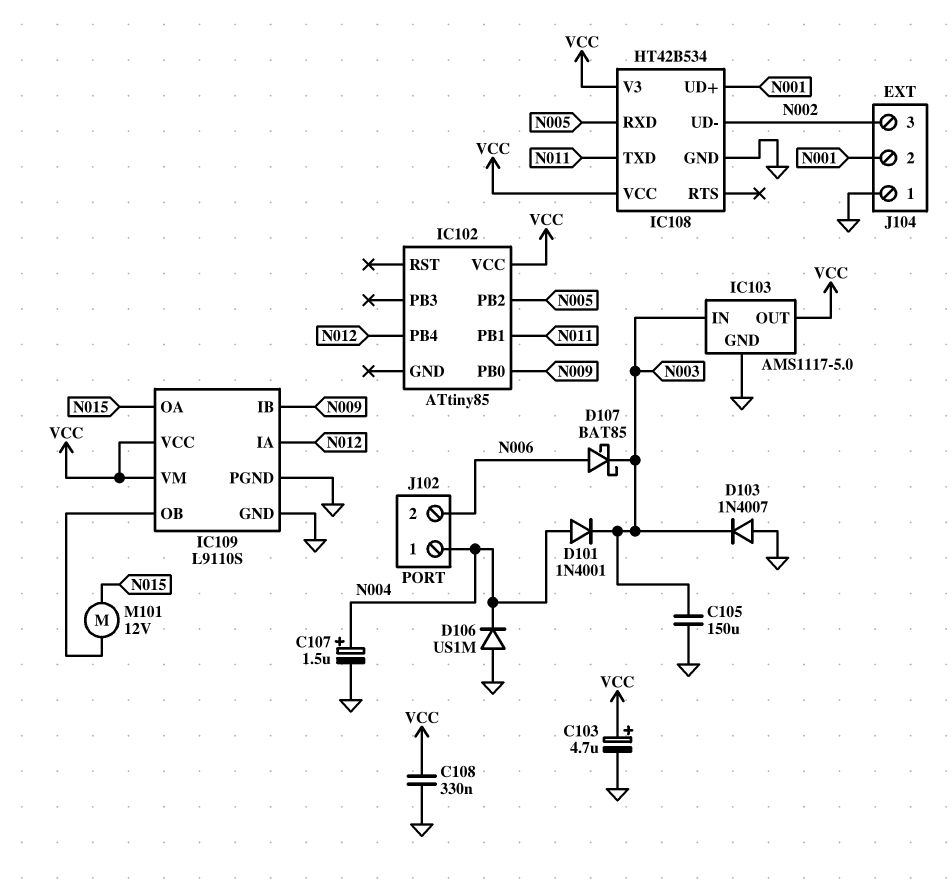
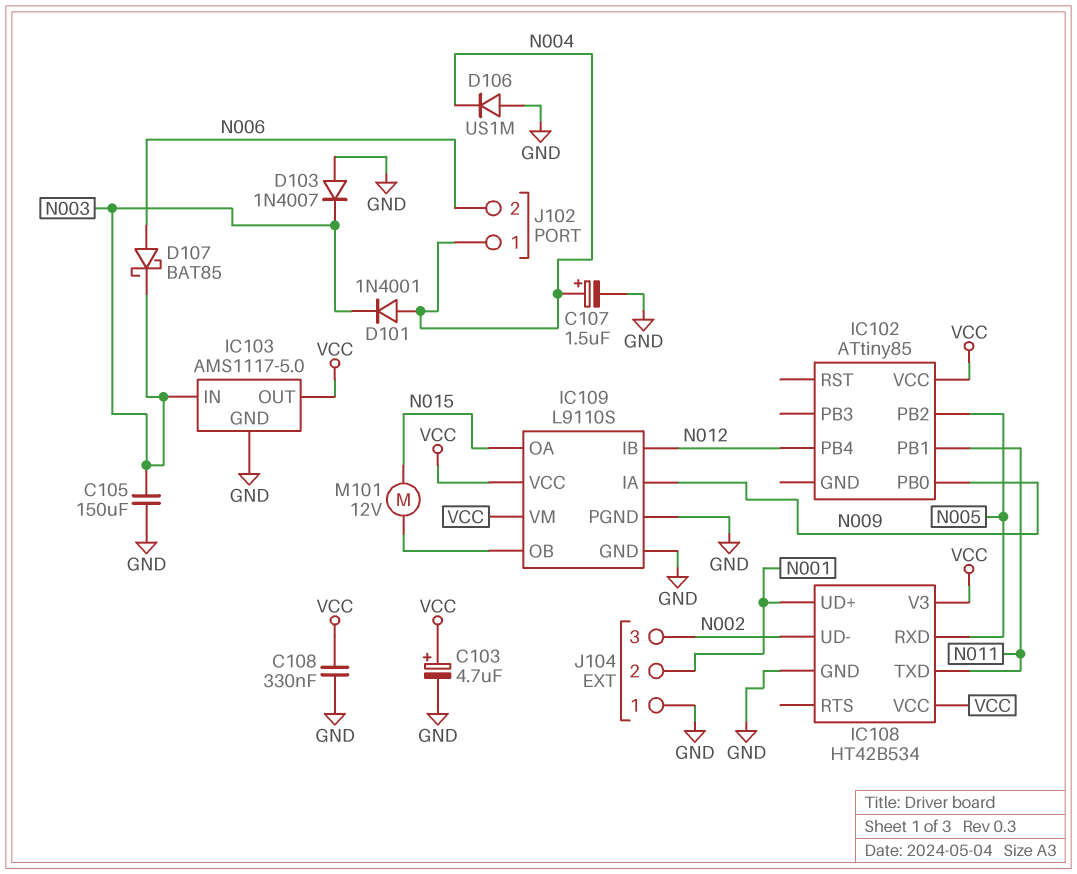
IC109 pin IA: N012 -> N009
IC109 pin IB: N009 -> N012

